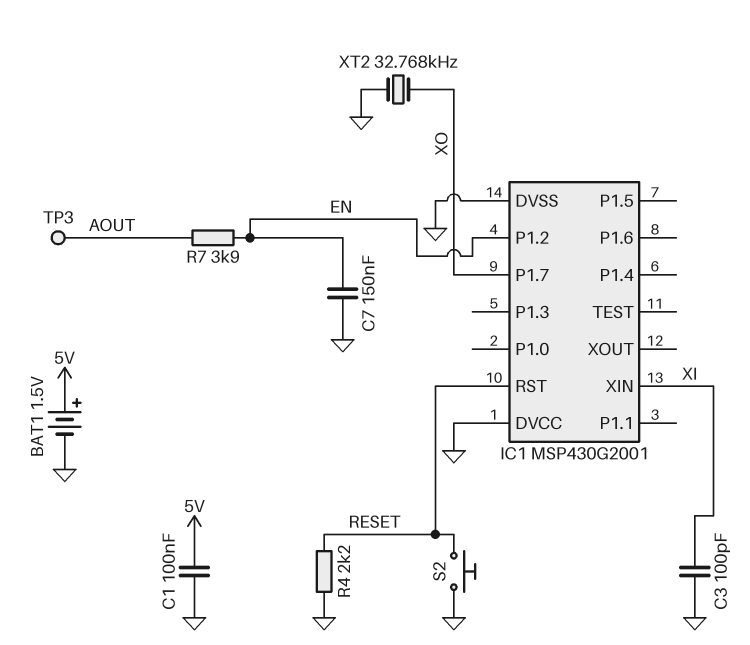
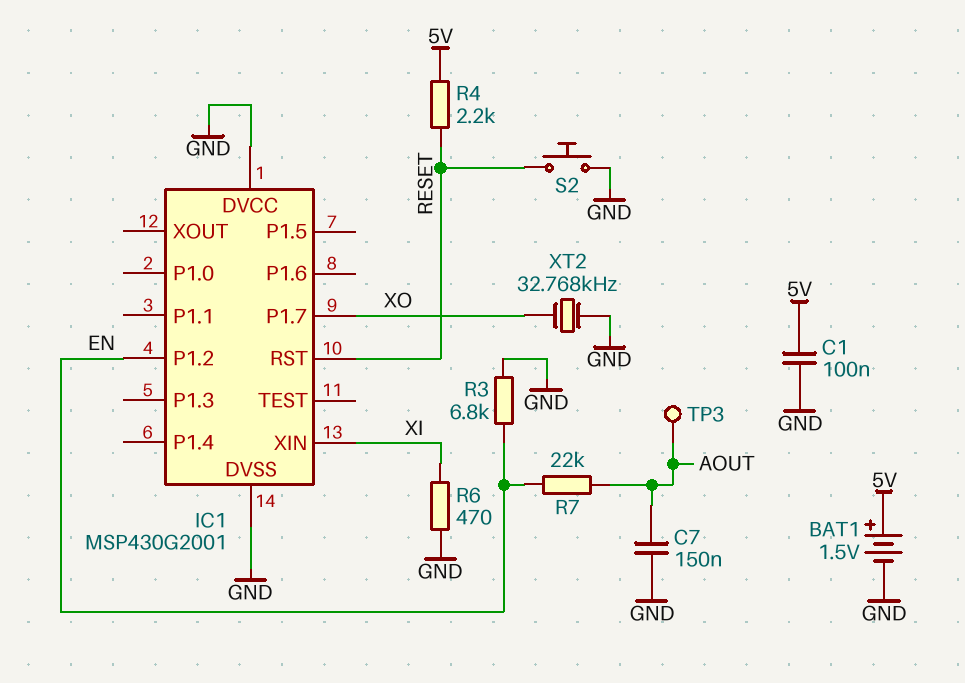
C3: 100pF (GND, XI) -> none
C7: 150nF (EN, GND) -> 150nF (AOUT, GND)
R3: none -> 6.8k (EN, GND)
R4: 2.2k (GND, RESET) -> 2.2k (5V, RESET)
R6: none -> 470 (GND, XI)
R7: 3.9k (AOUT, EN) -> 22k (AOUT, EN)

